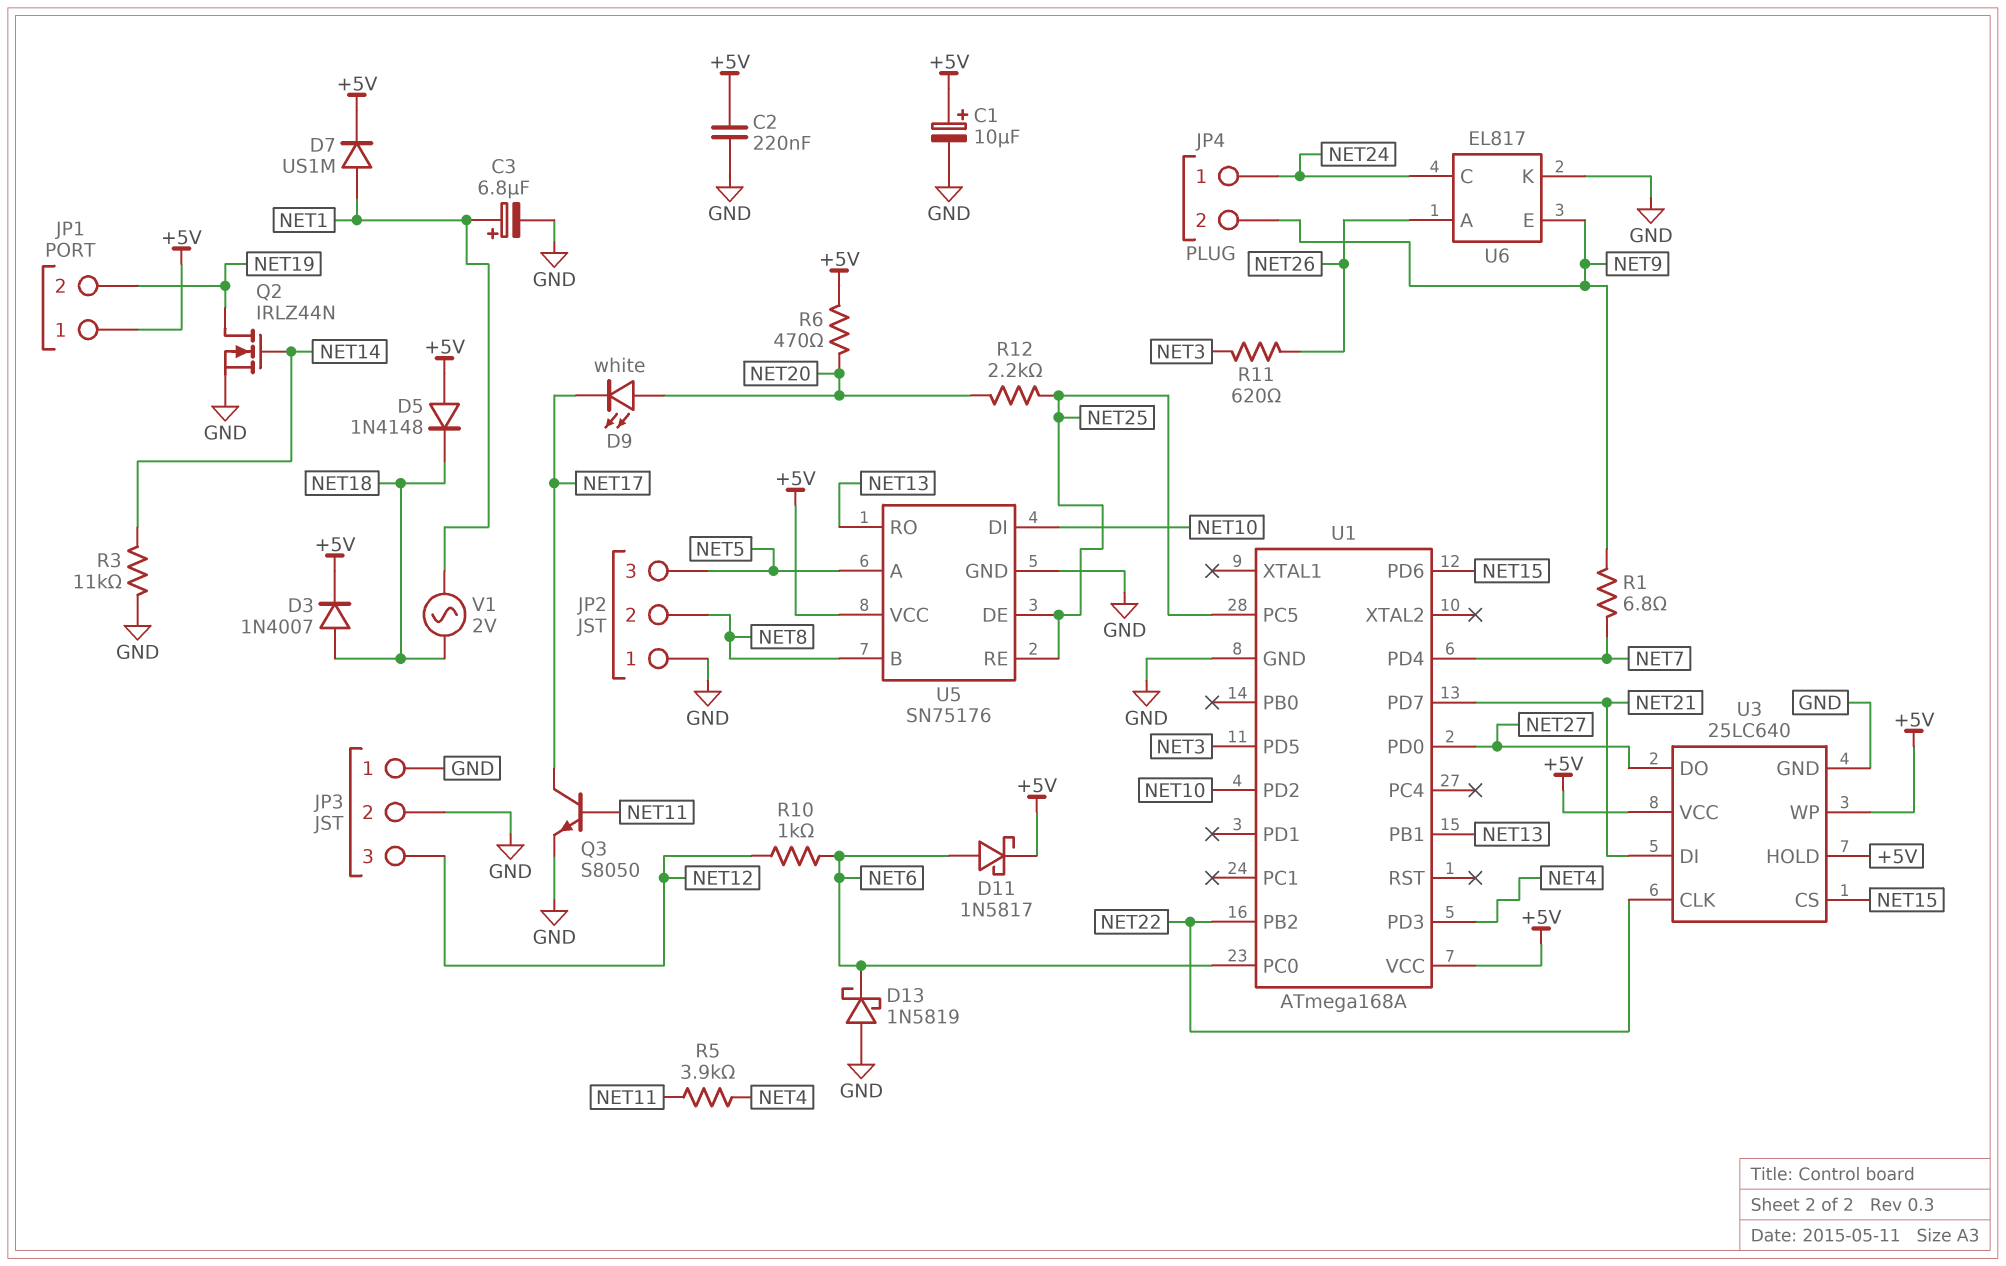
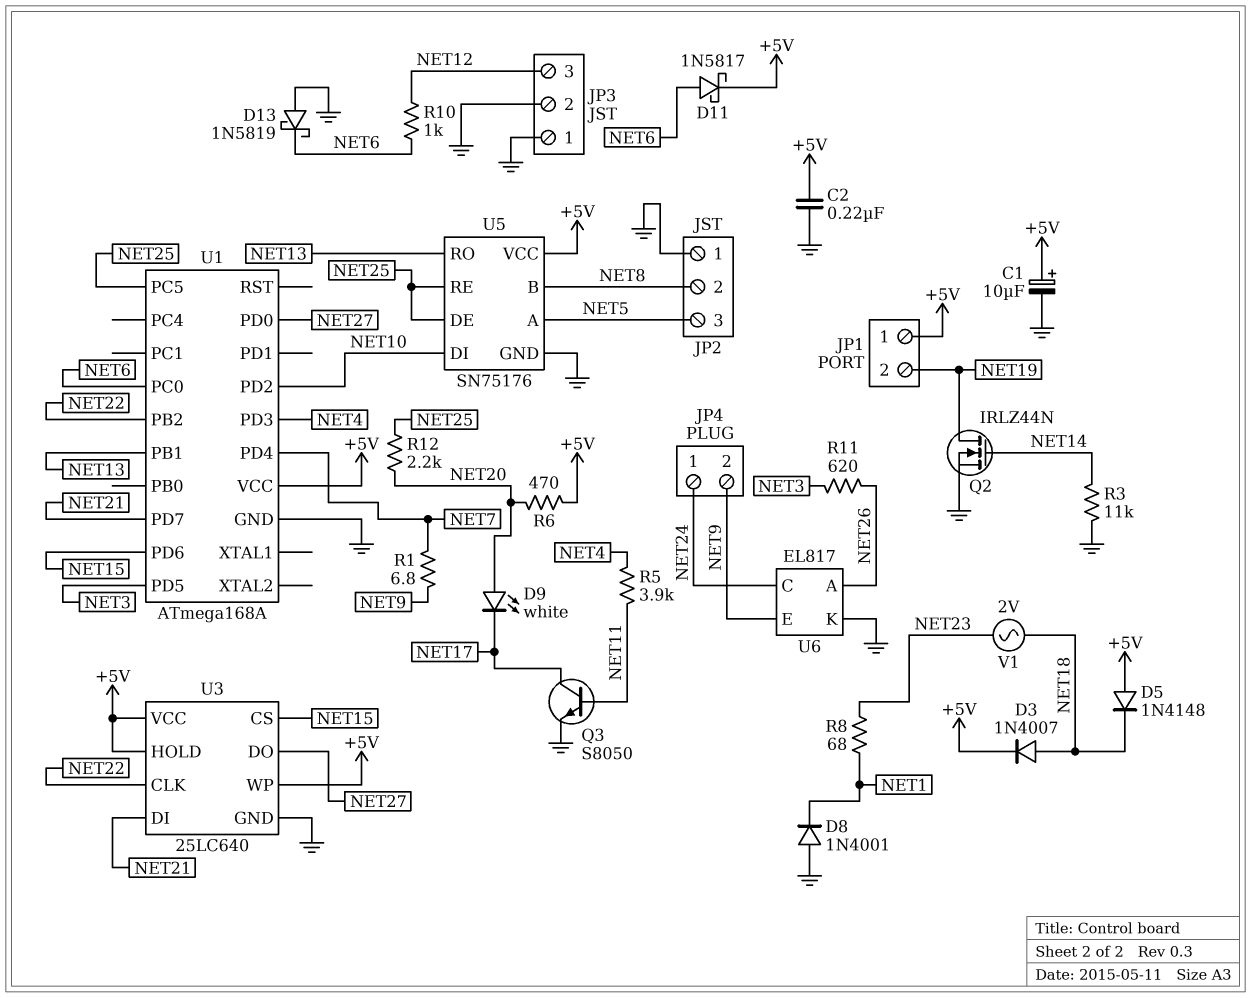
C3: 6.8uF (plus NET1, minus GND) -> none
D7: diode US1M (A NET1, K +5V) -> none
D8: none -> diode 1N4001 (A GND, K NET1)
R8: none -> 68 (NET1, NET23)
V1: AC 2V (NET1, NET18) -> AC 2V (NET18, NET23)

